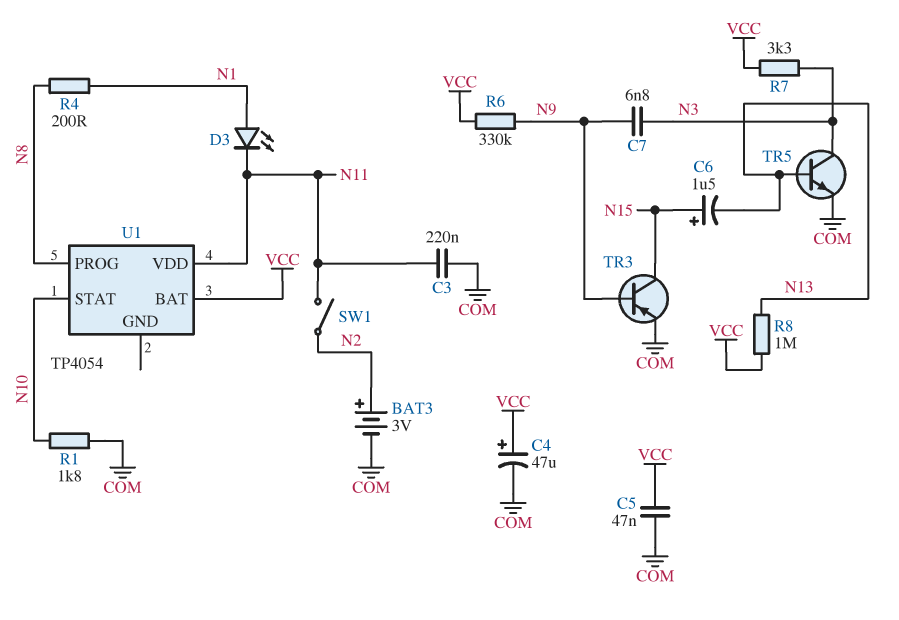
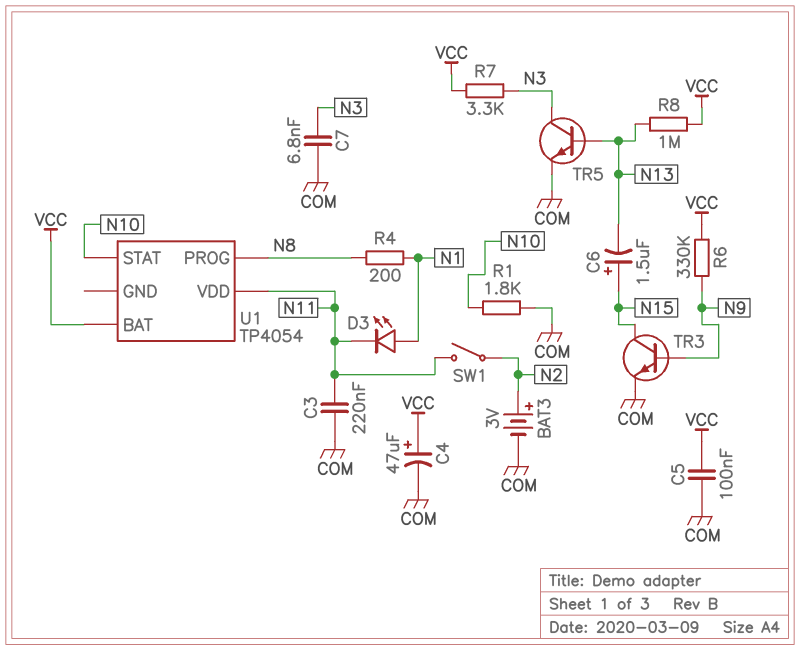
C5: 47nF (COM, VCC) -> 100nF (COM, VCC)
C7: 6.8nF (N3, N9) -> 6.8nF (COM, N3)
TR3: PNP (B N9, C N15, E COM) -> NPN (B N9, C N15, E COM)

